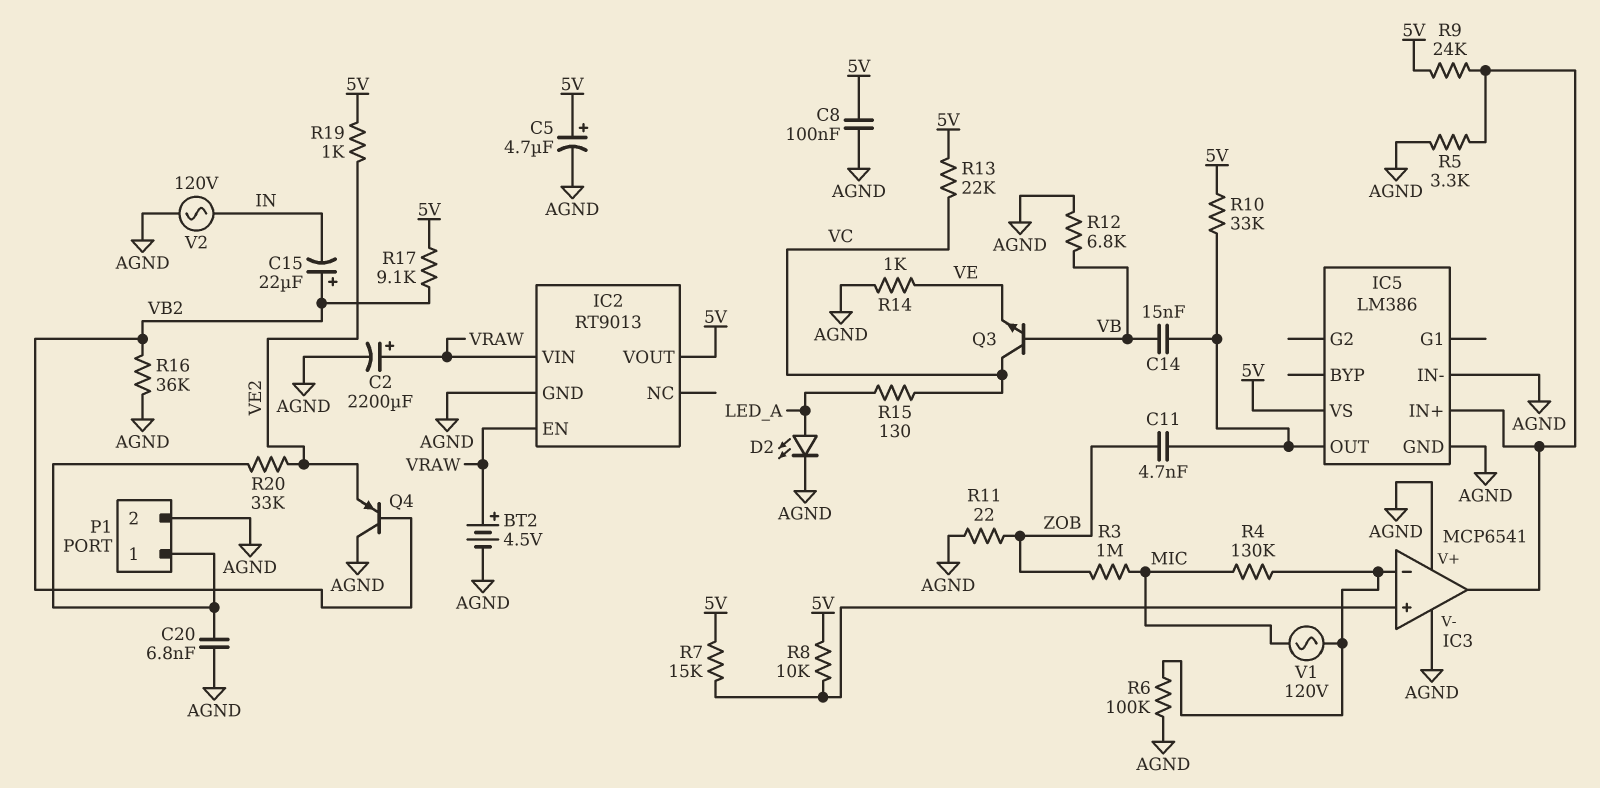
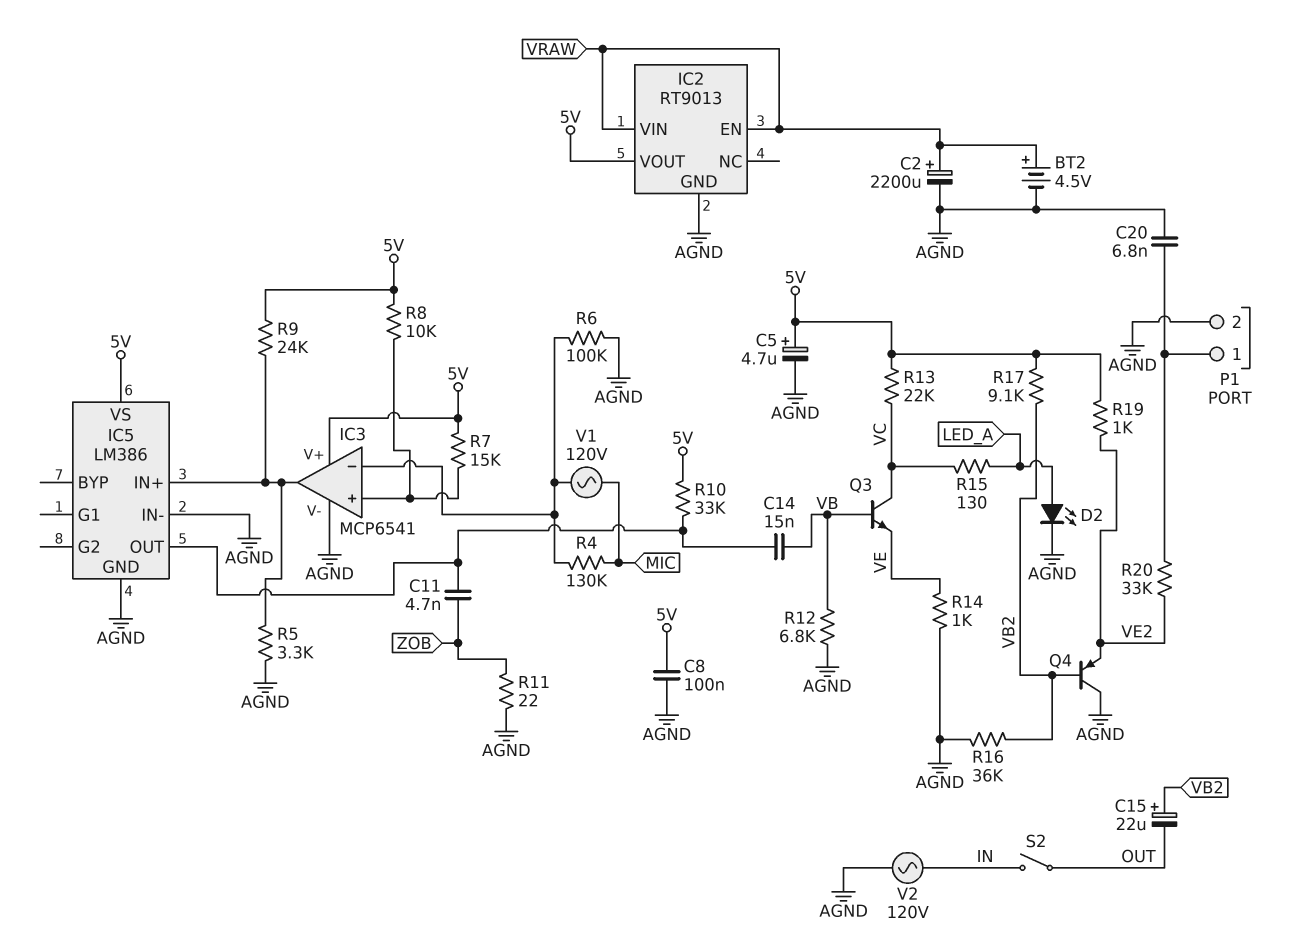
C15: 22uF (plus VB2, minus IN) -> 22uF (plus VB2, minus OUT)
IC3 pin V+: AGND -> 5V
R3: 1M (MIC, ZOB) -> none
S2: none -> switch (IN, OUT)

